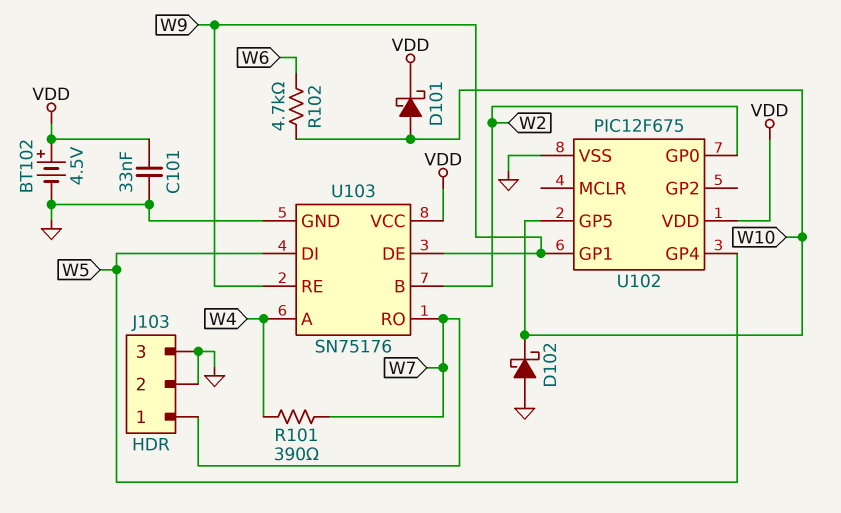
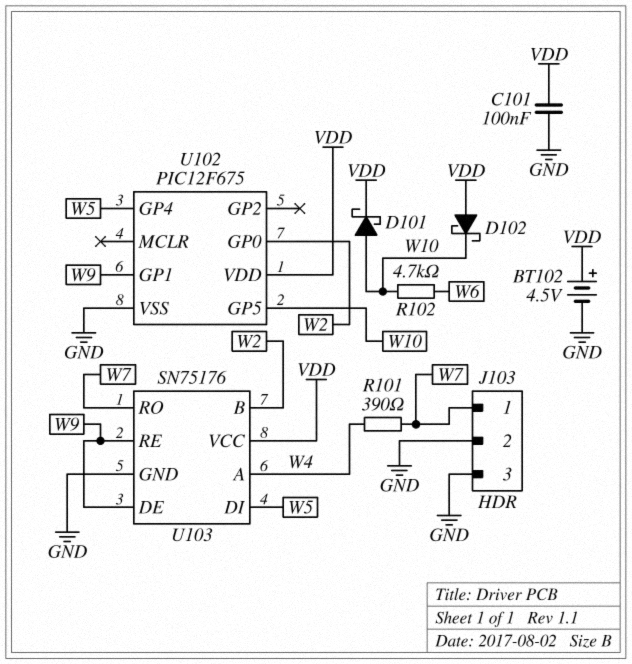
C101: 33nF (GND, VDD) -> 100nF (GND, VDD)
D102: schottky (A GND, K W10) -> schottky (A VDD, K W10)

